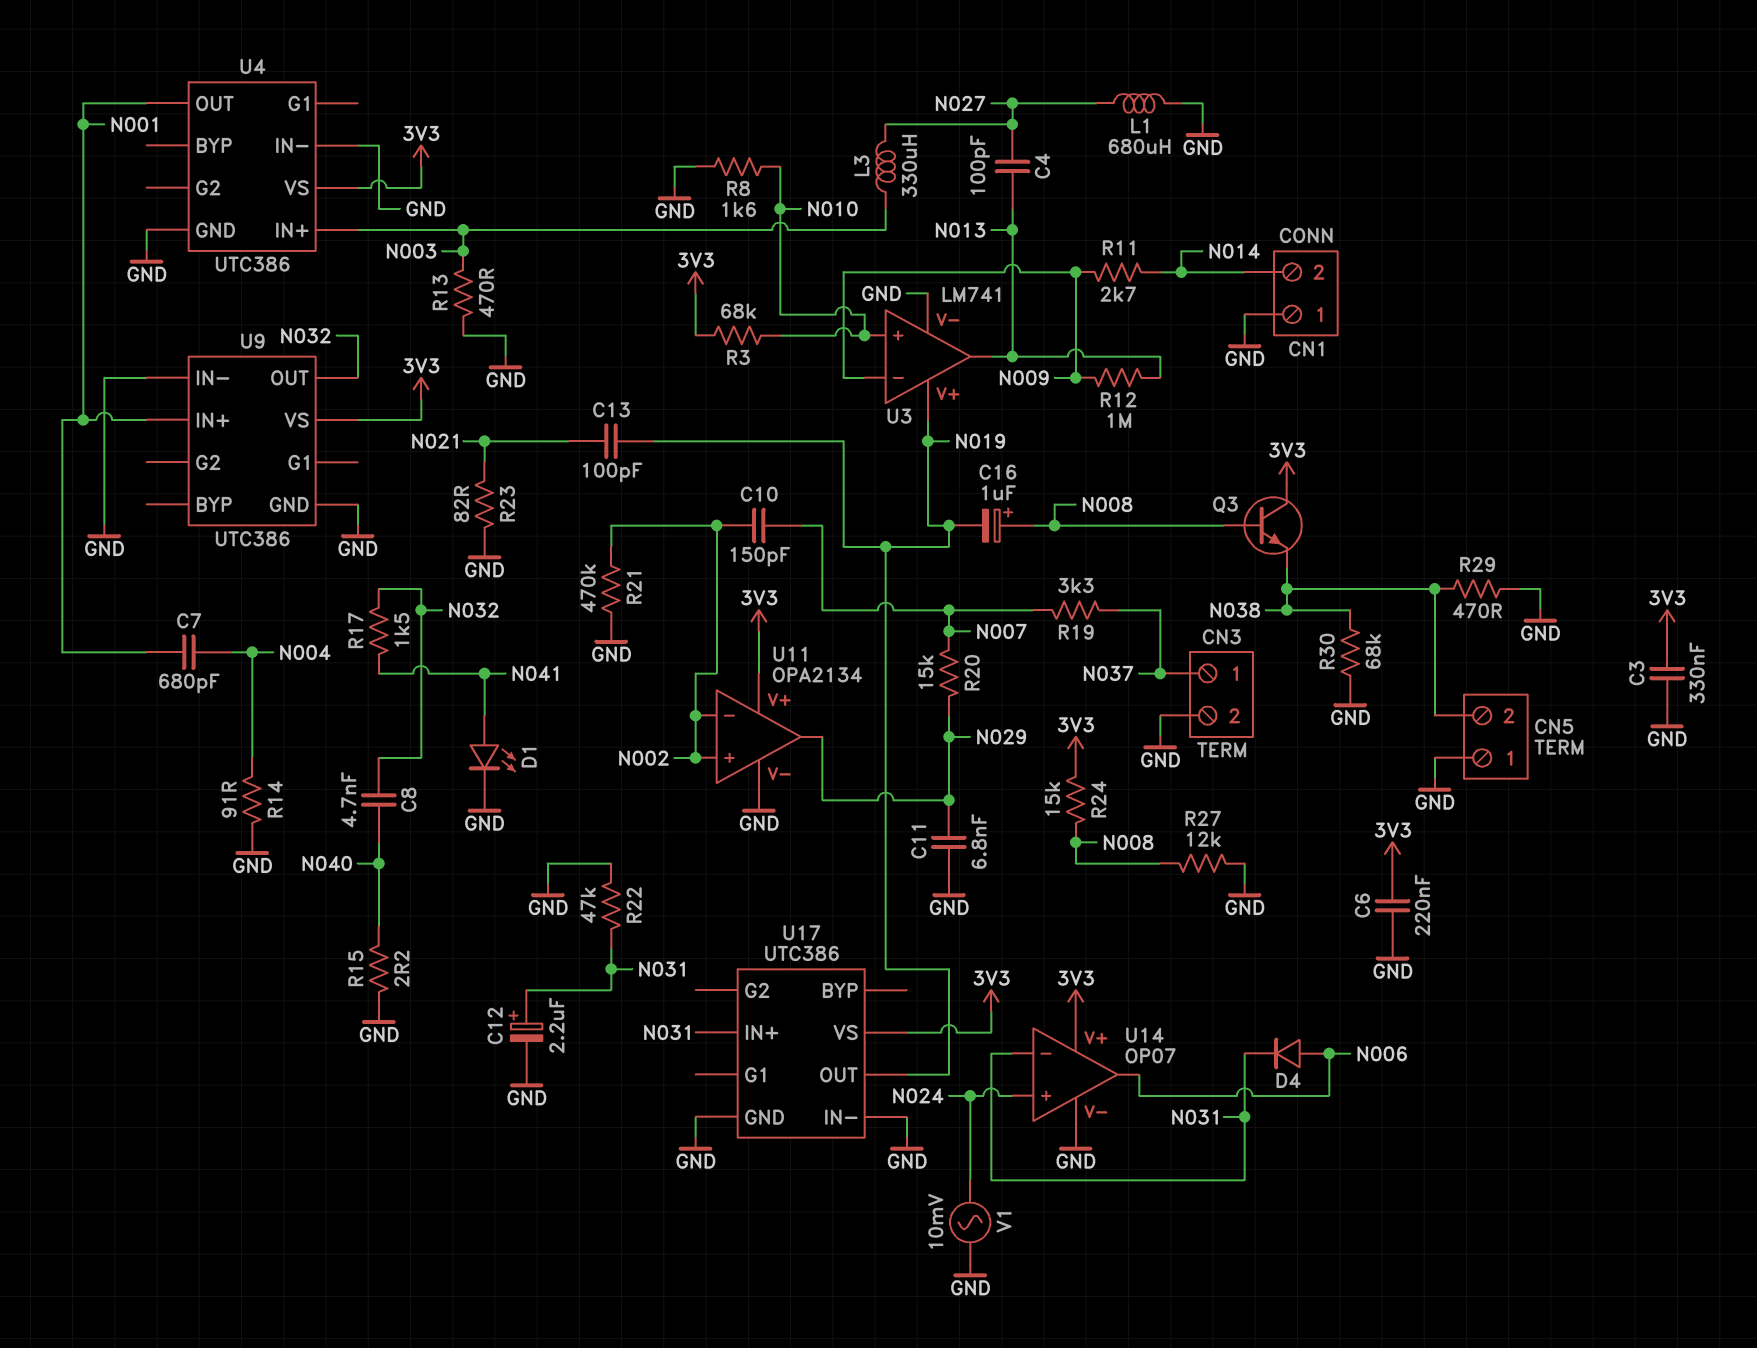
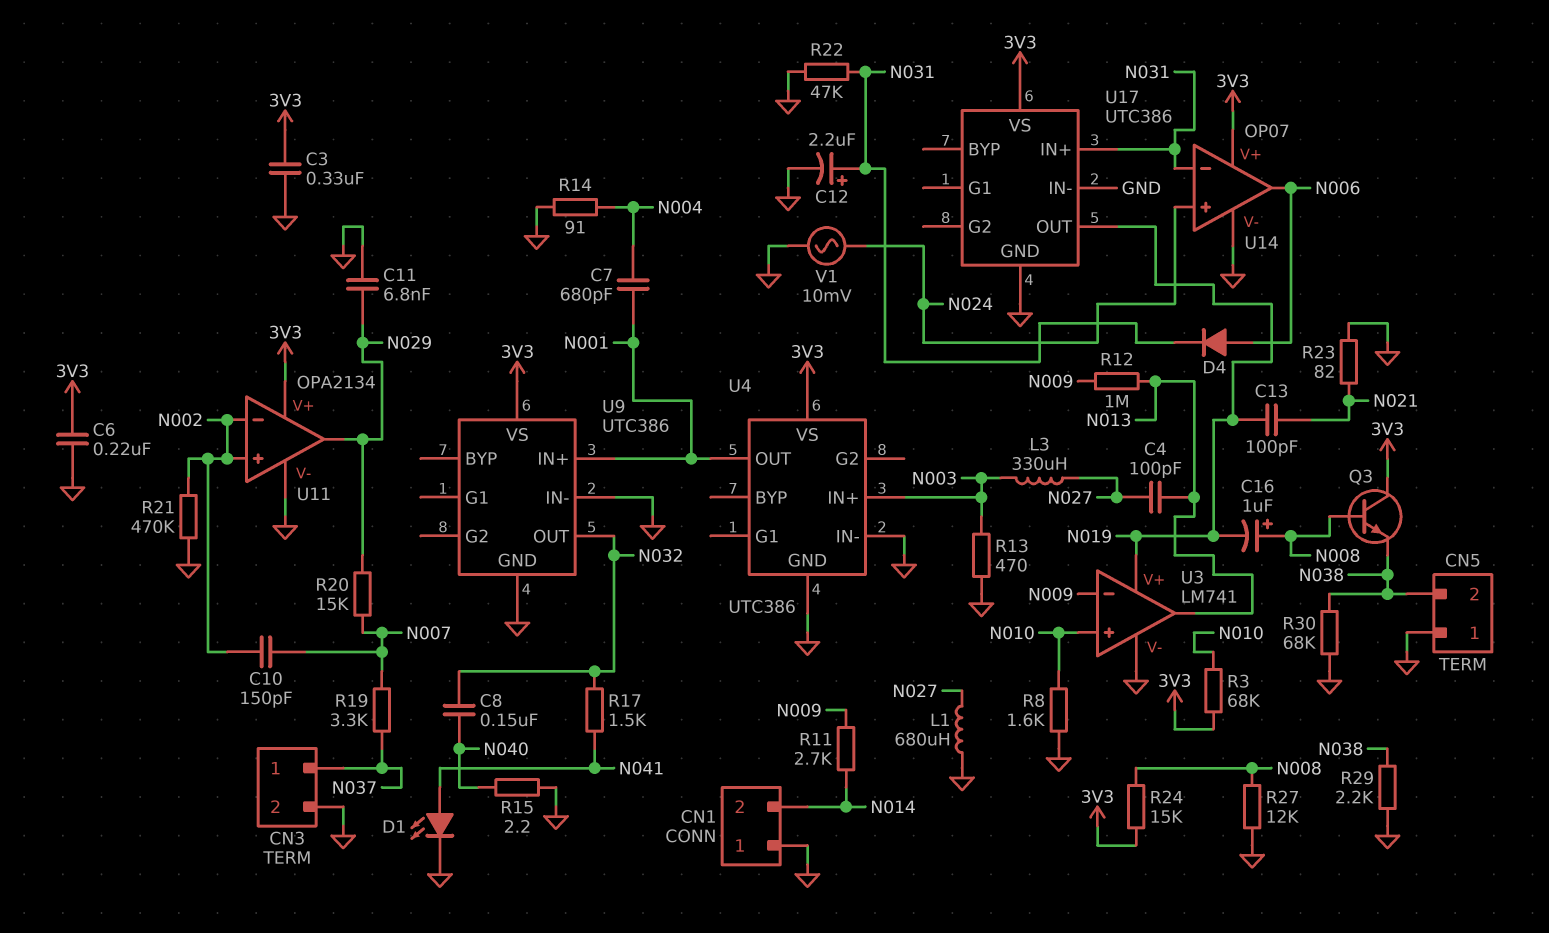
C8: 4.7nF (N032, N040) -> 150nF (N032, N040)
R29: 470 (GND, N038) -> 2.2k (GND, N038)

